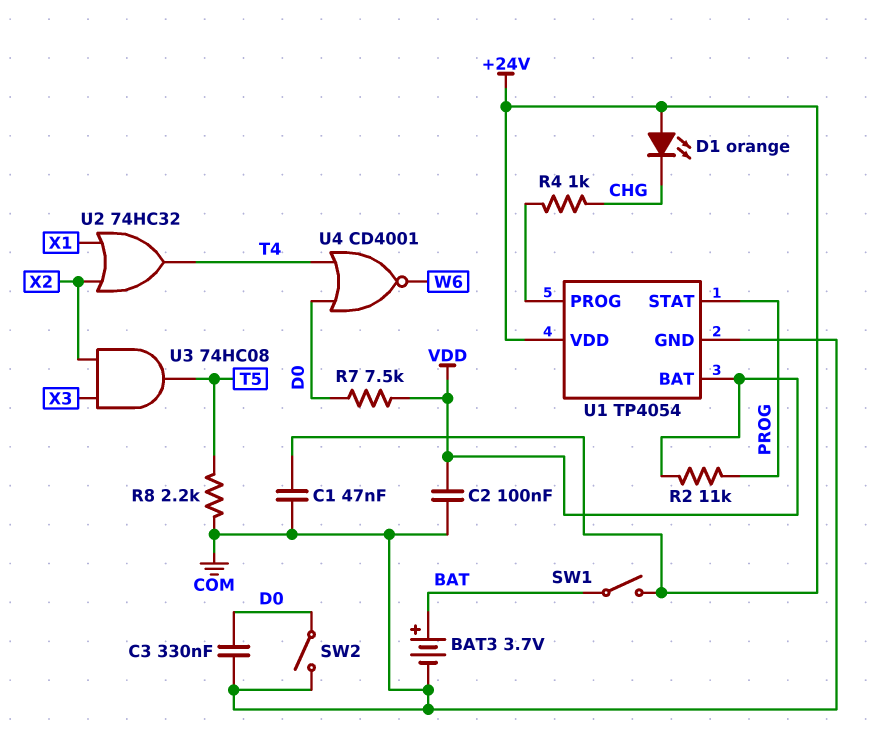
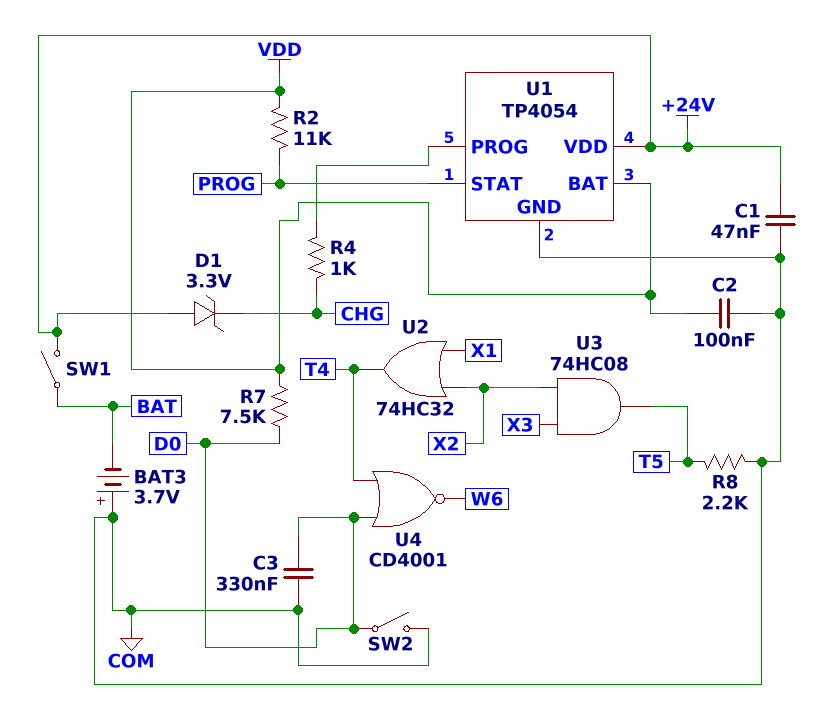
BAT3: 3.7V (plus BAT, minus COM) -> 3.7V (plus COM, minus BAT)
D1: LED orange (A +24V, K CHG) -> zener 3.3V (A +24V, K CHG)

